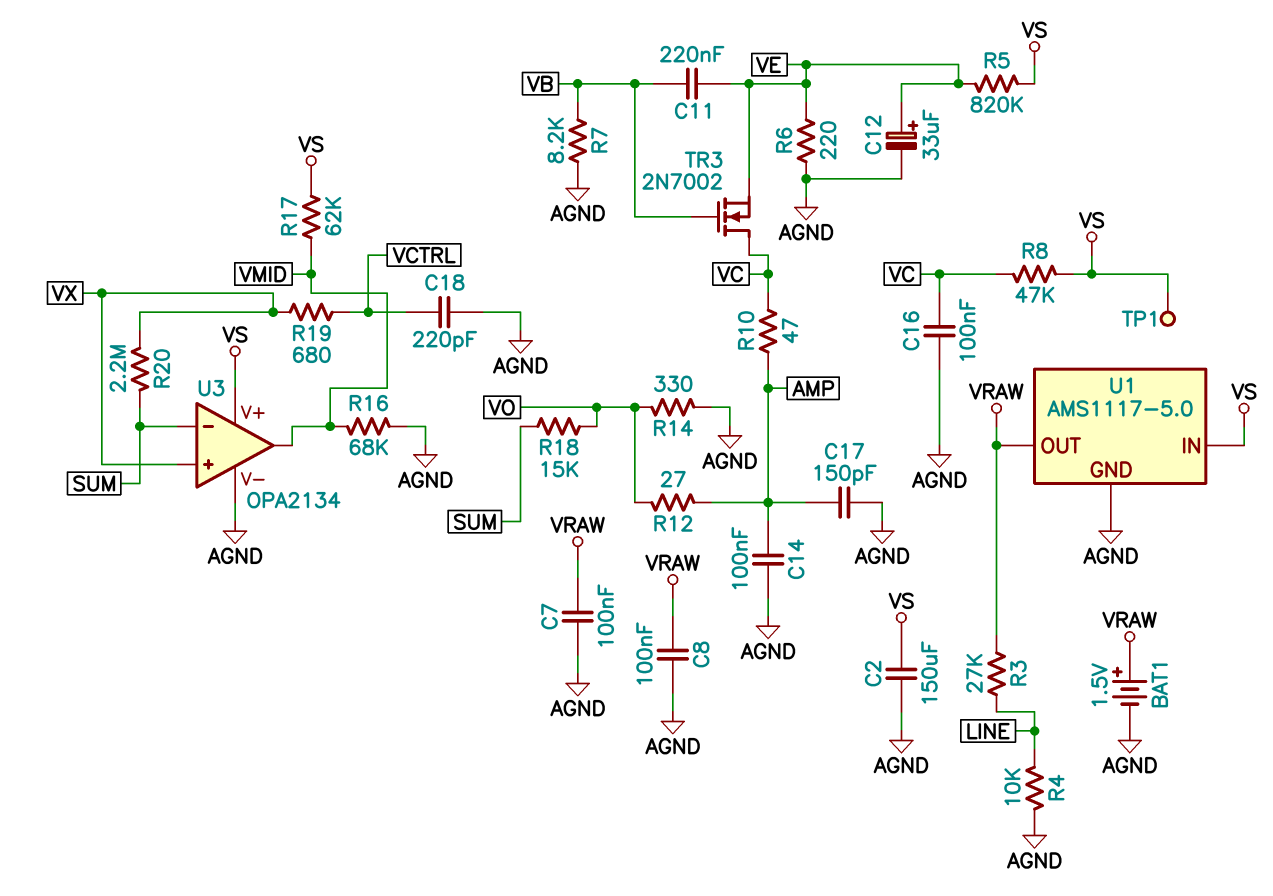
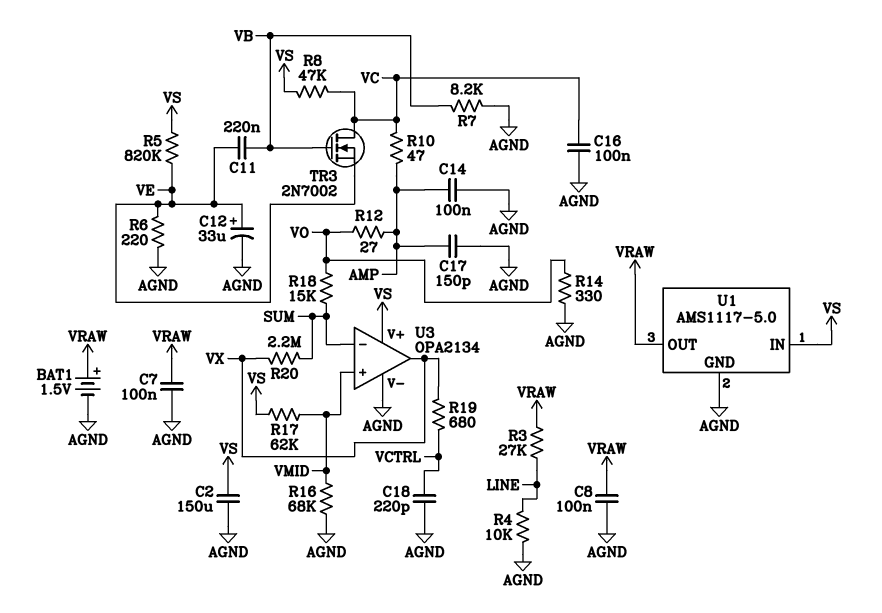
TP1: test point (VS) -> none
U3 pin in+: VX -> VMID
U3 pin out: VMID -> VX

